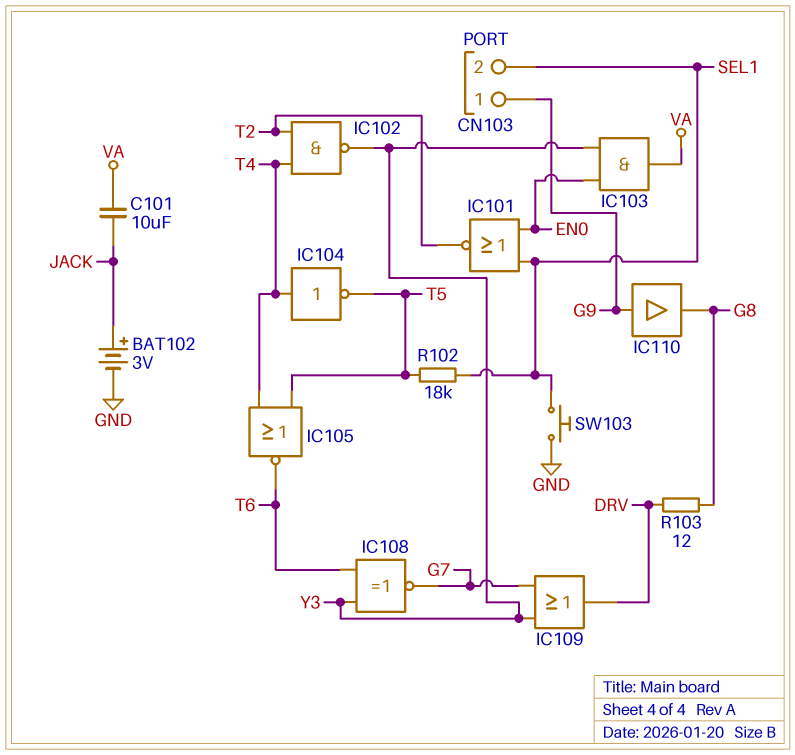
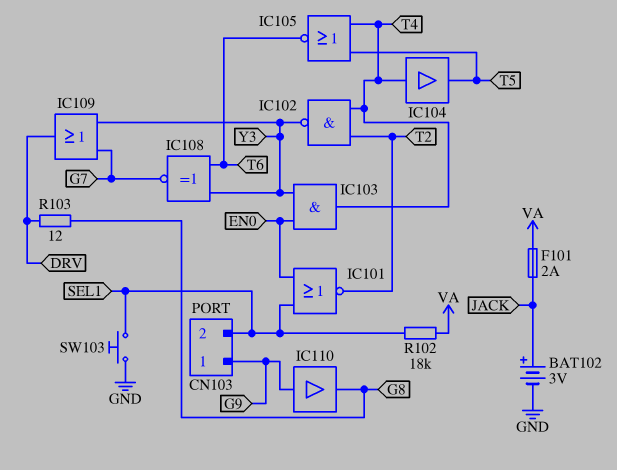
C101: 10uF (JACK, VA) -> none
F101: none -> 2A (JACK, VA)
IC103: AND (in EN0, in Y3, out VA) -> AND (in EN0, in Y3, out T4)
IC104: NOT (in T4, out T5) -> buffer (in T4, out T5)
R102: 18k (SEL1, T5) -> 18k (SEL1, VA)

